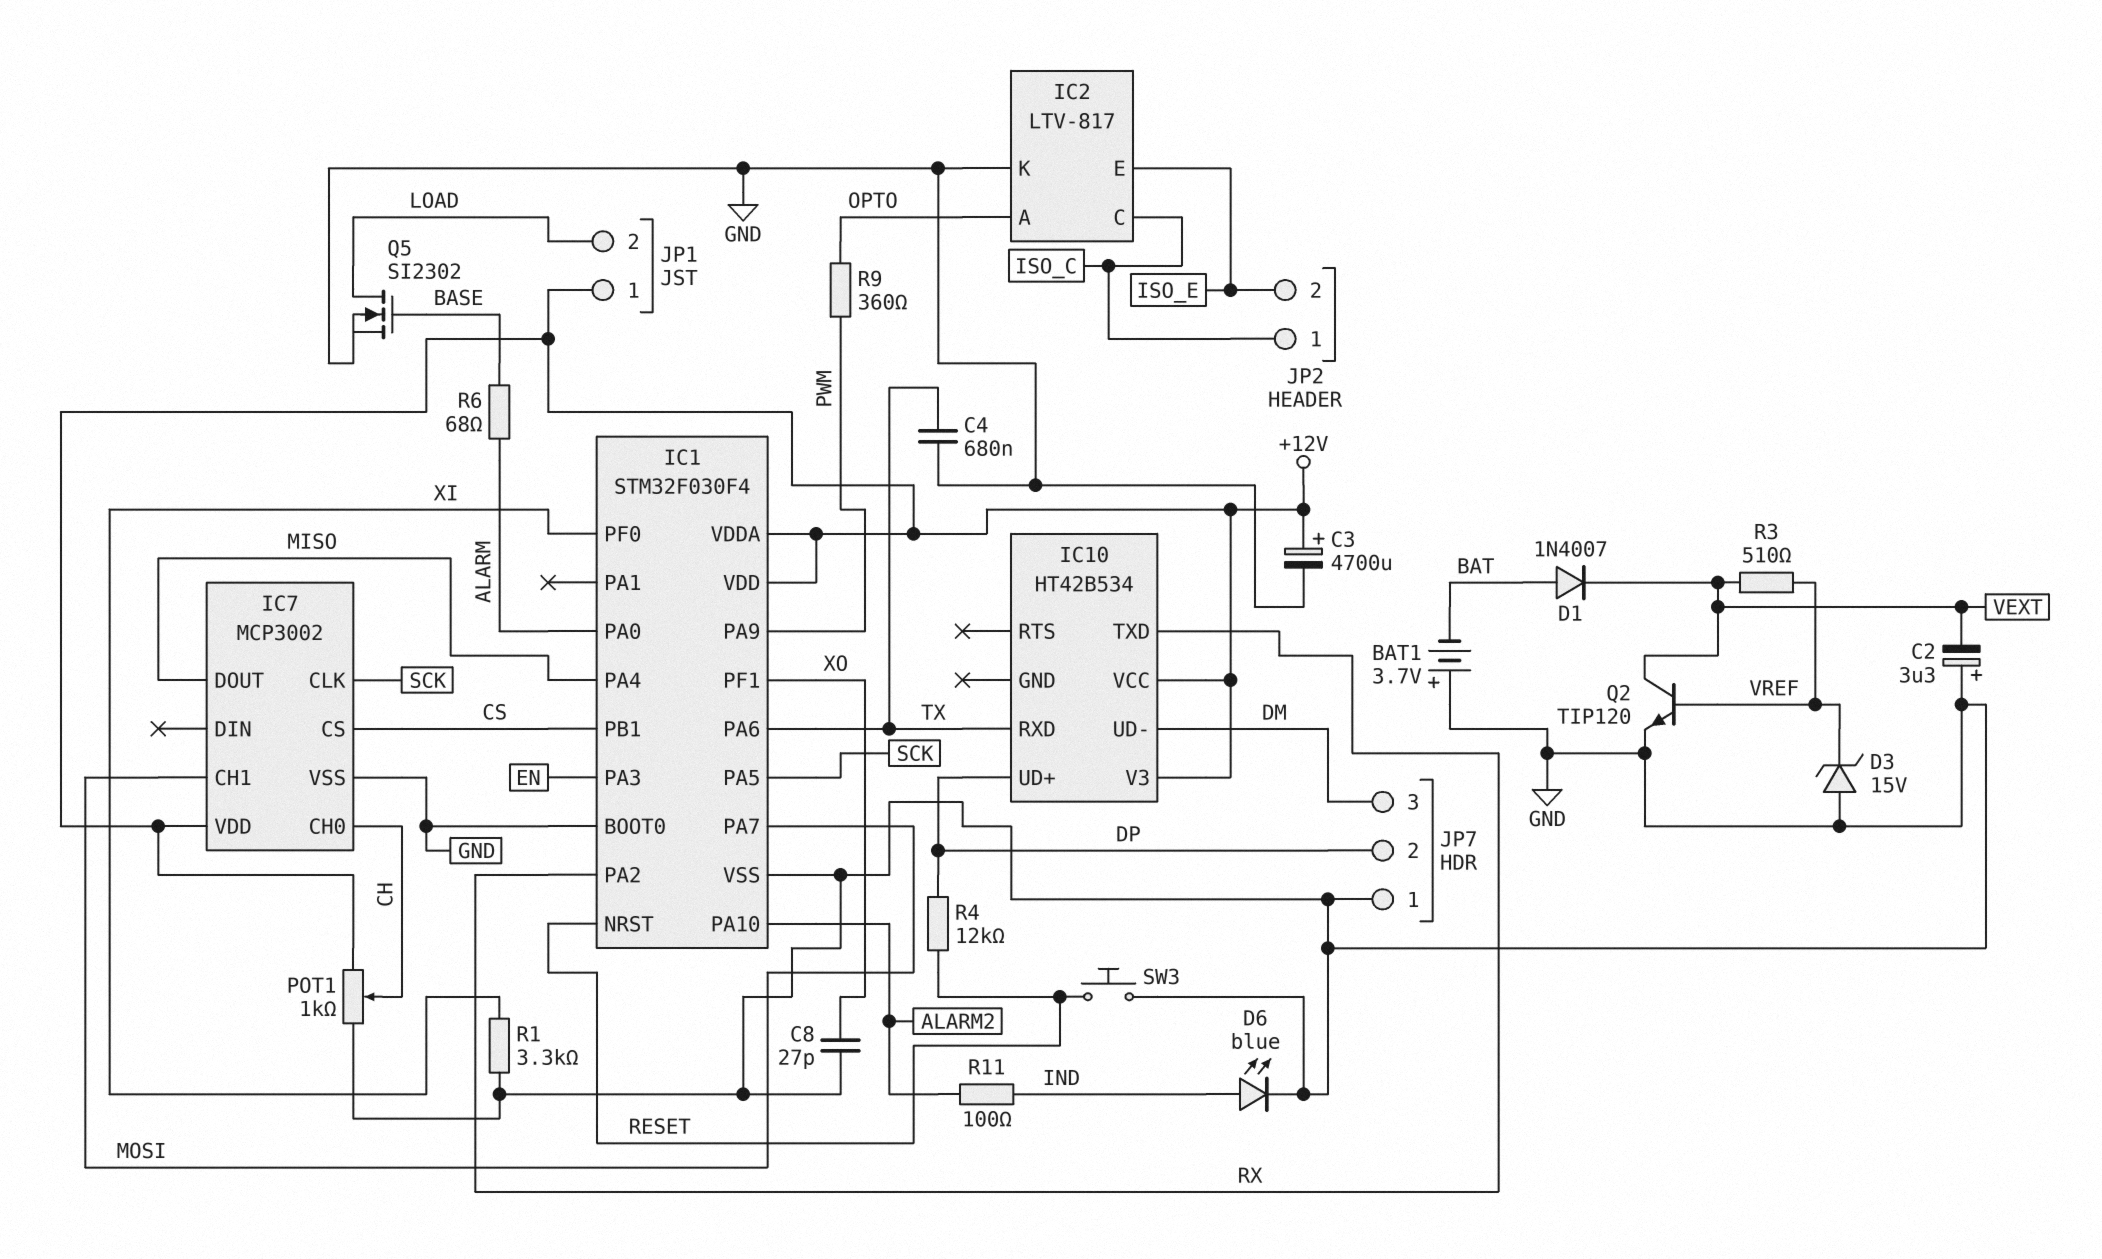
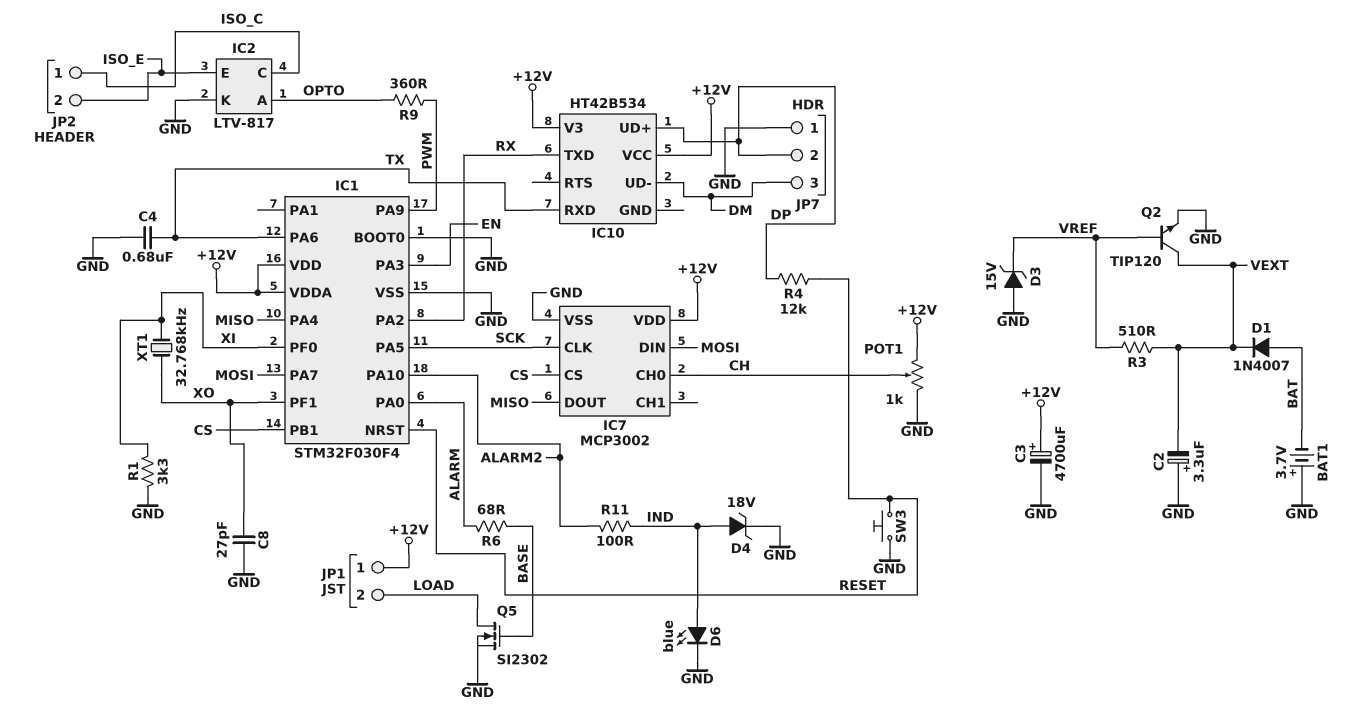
D4: none -> zener 18V (A IND, K GND)
IC7 pin CH1: MOSI -> none
IC7 pin DIN: none -> MOSI
XT1: none -> 32.768kHz (XI, XO)

